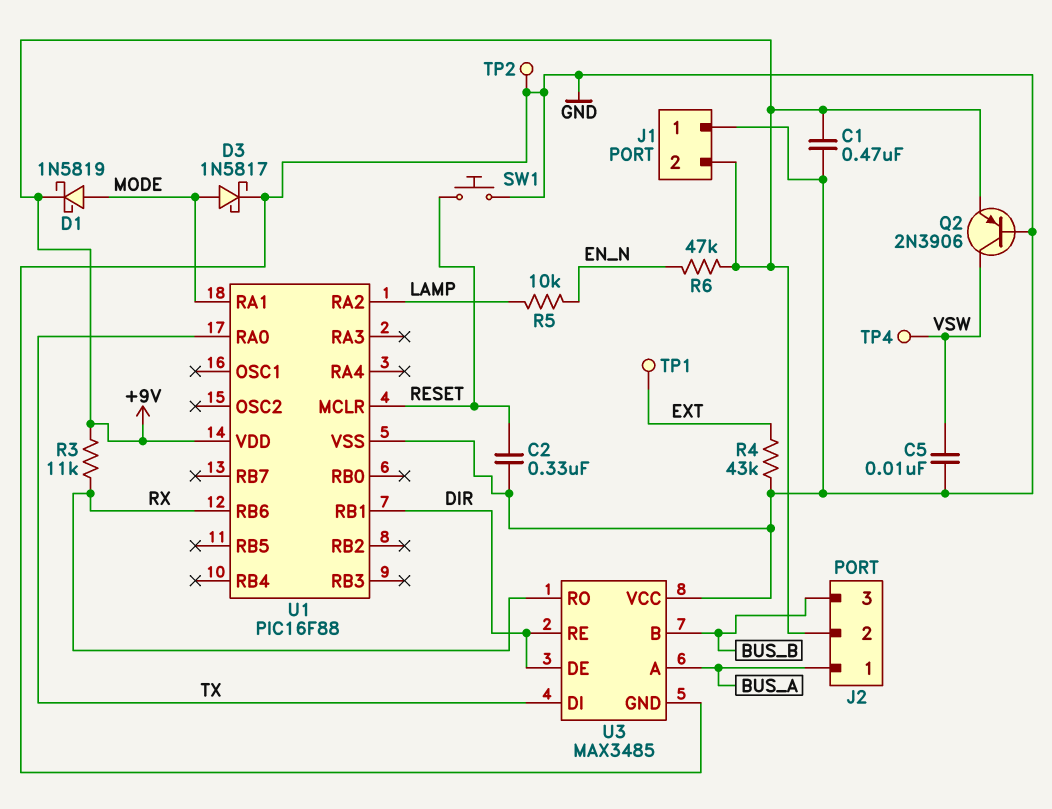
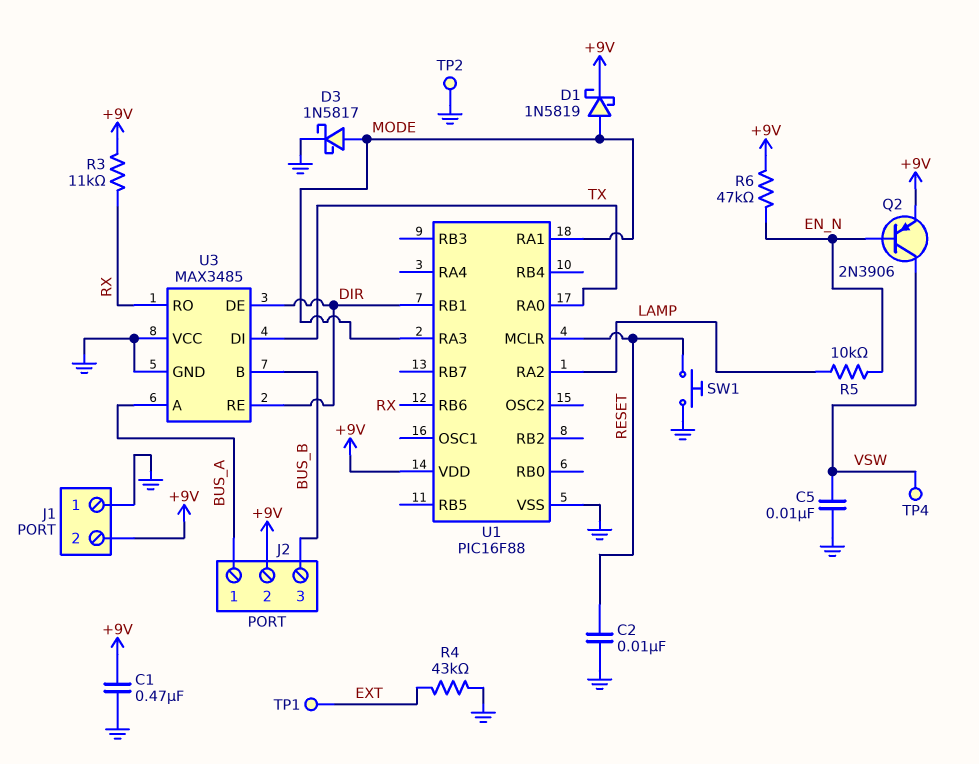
C2: 330nF (GND, RESET) -> 10nF (GND, RESET)
Q2: PNP 2N3906 (B GND, C VSW, E +9V) -> PNP 2N3906 (B EN_N, C VSW, E +9V)
U1 pin RA3: none -> MODE

